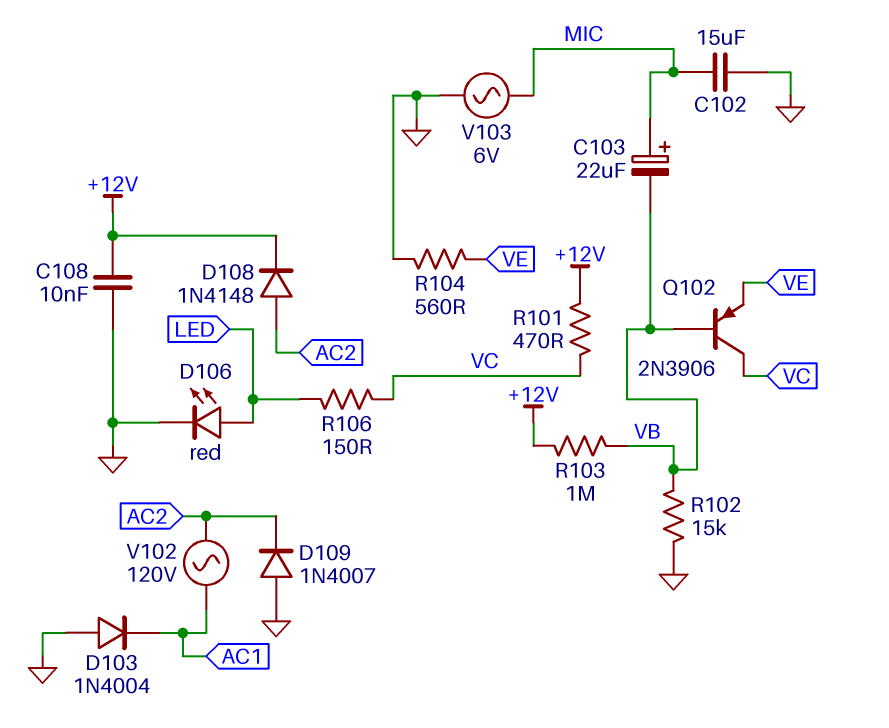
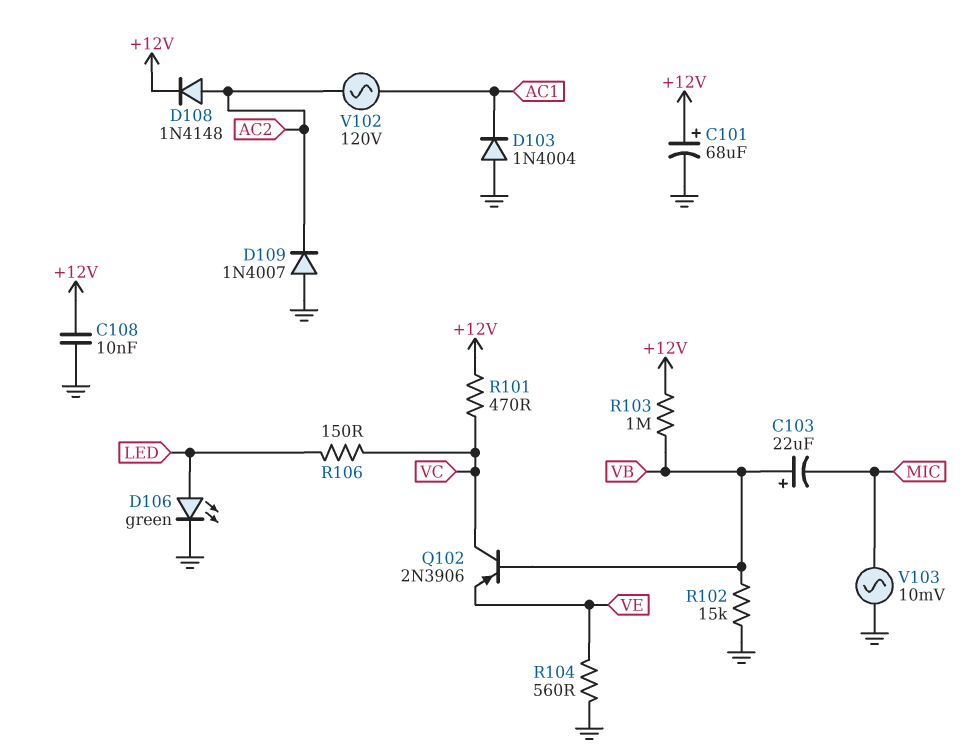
C101: none -> 68uF (plus +12V, minus GND)
C102: 15uF (GND, MIC) -> none
C103: 22uF (plus MIC, minus VB) -> 22uF (plus VB, minus MIC)
D106: LED red (A LED, K GND) -> LED green (A LED, K GND)
V103: AC 6V (GND, MIC) -> AC 10mV (GND, MIC)

